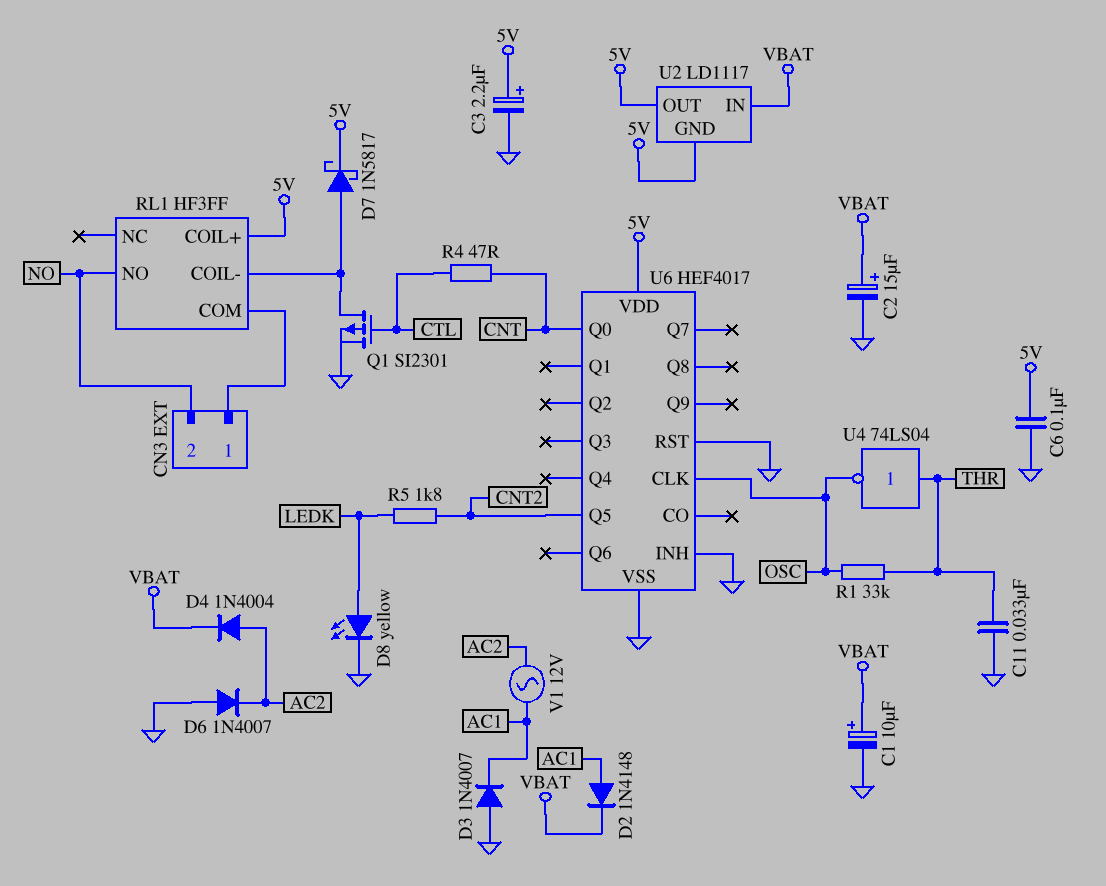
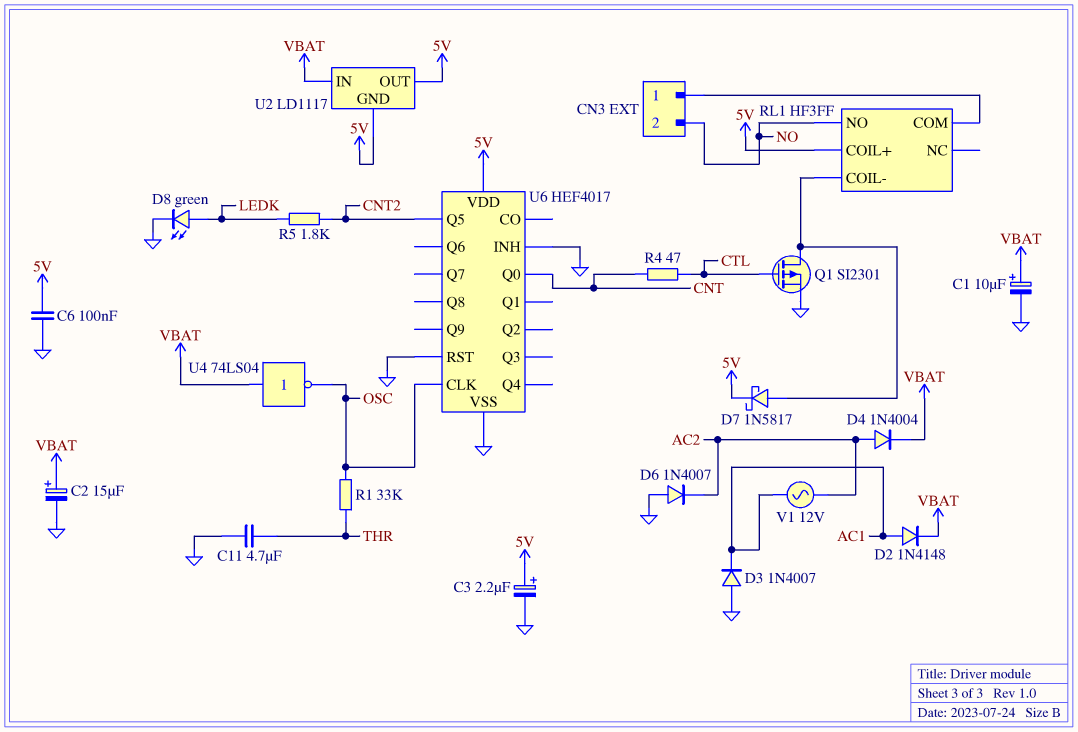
C11: 33nF (GND, THR) -> 4.7uF (GND, THR)
D8: LED yellow (A LEDK, K GND) -> LED green (A LEDK, K GND)
U4: NOT 74LS04 (in THR, out OSC) -> NOT 74LS04 (in VBAT, out OSC)

